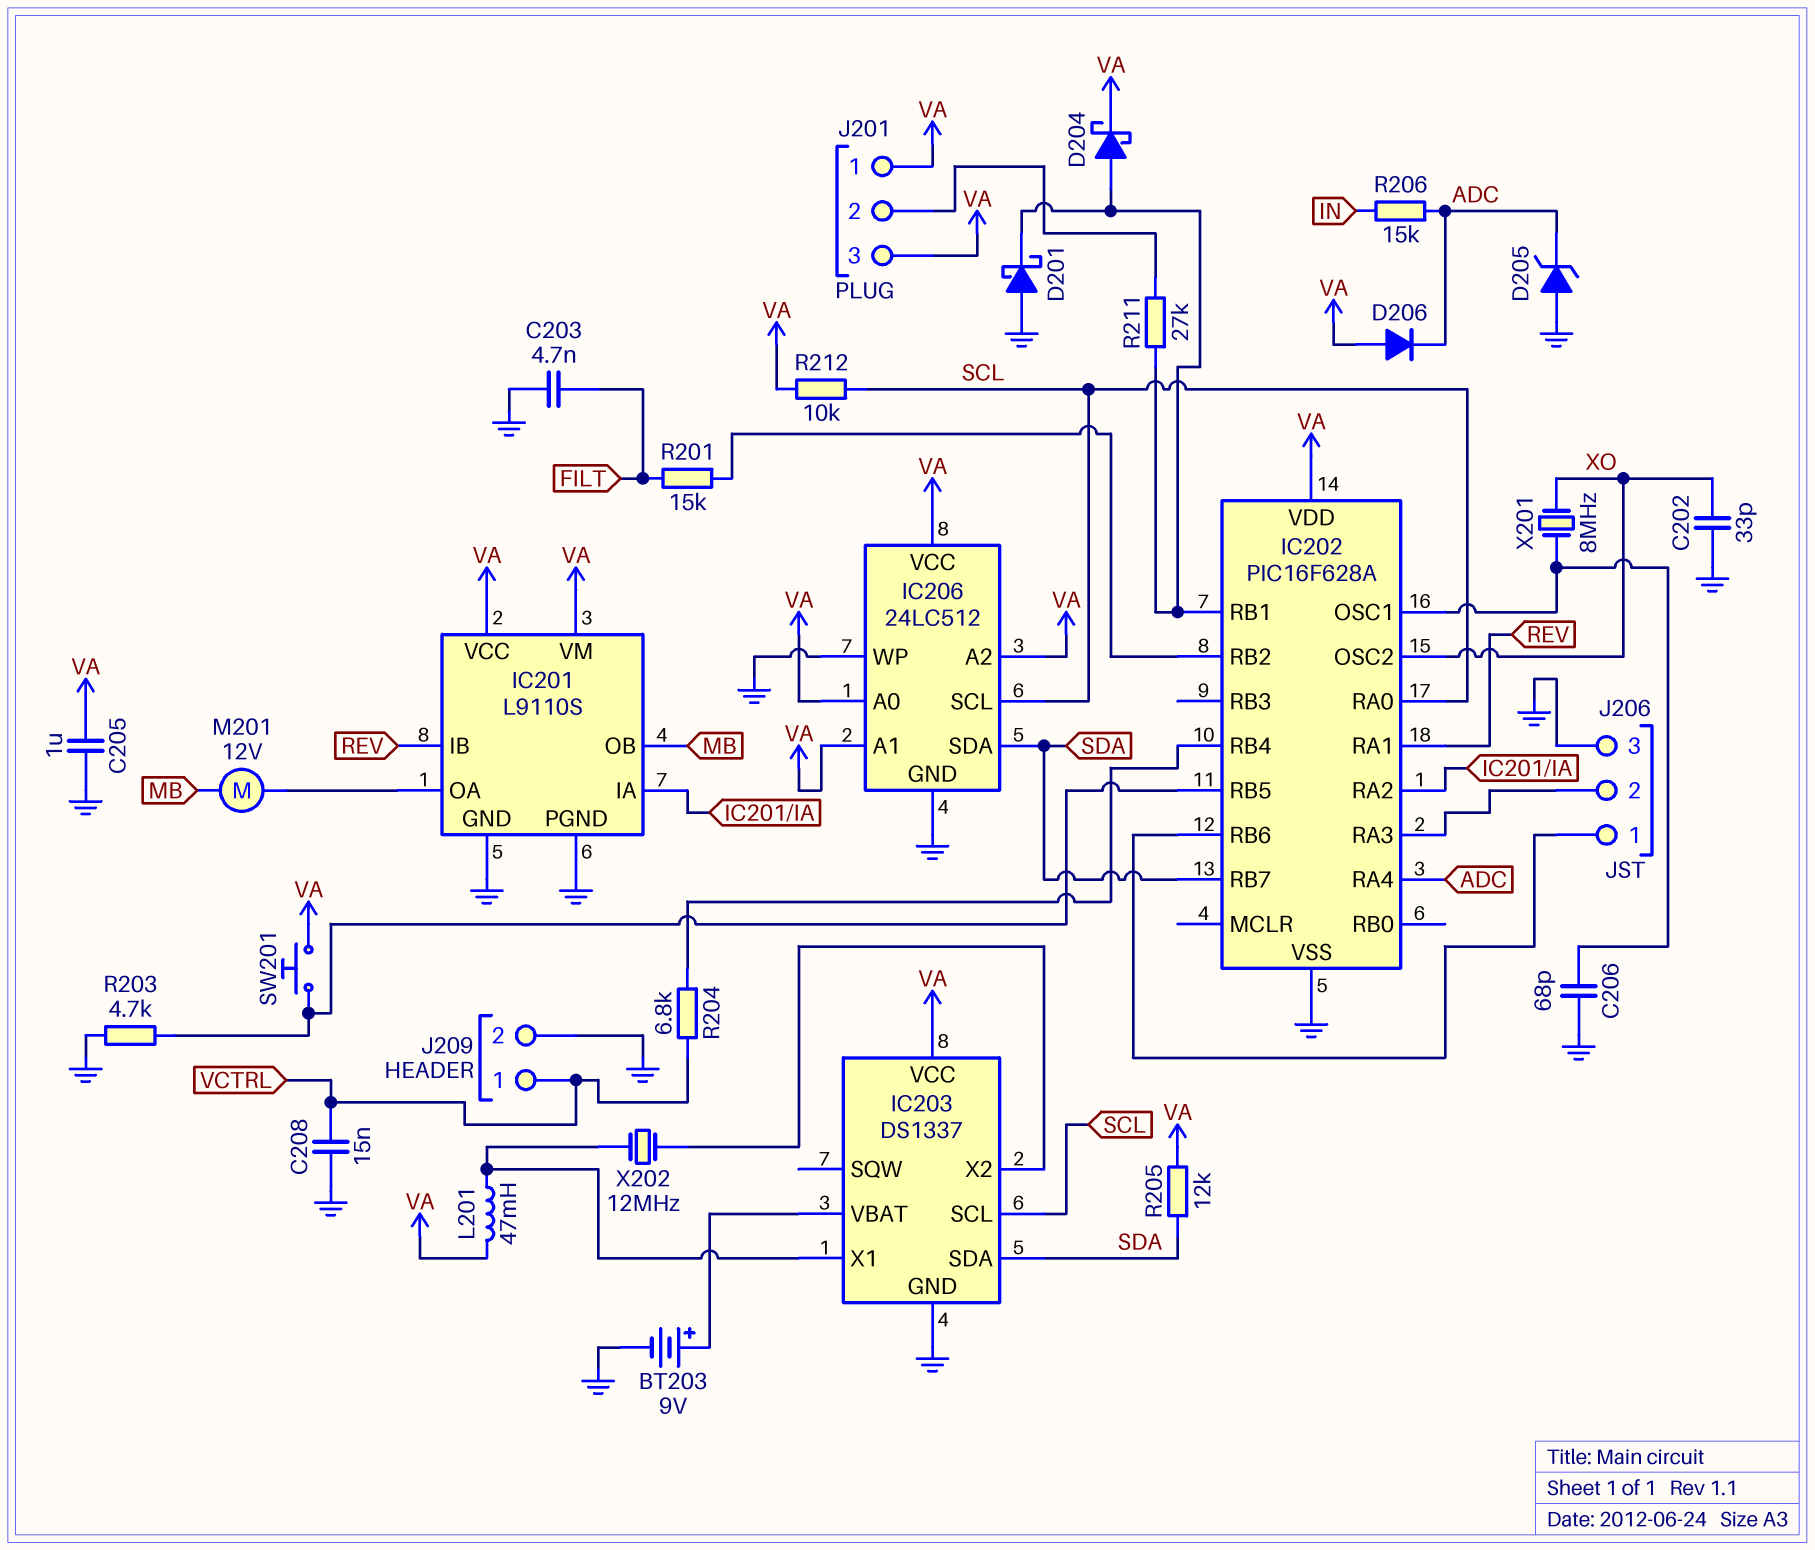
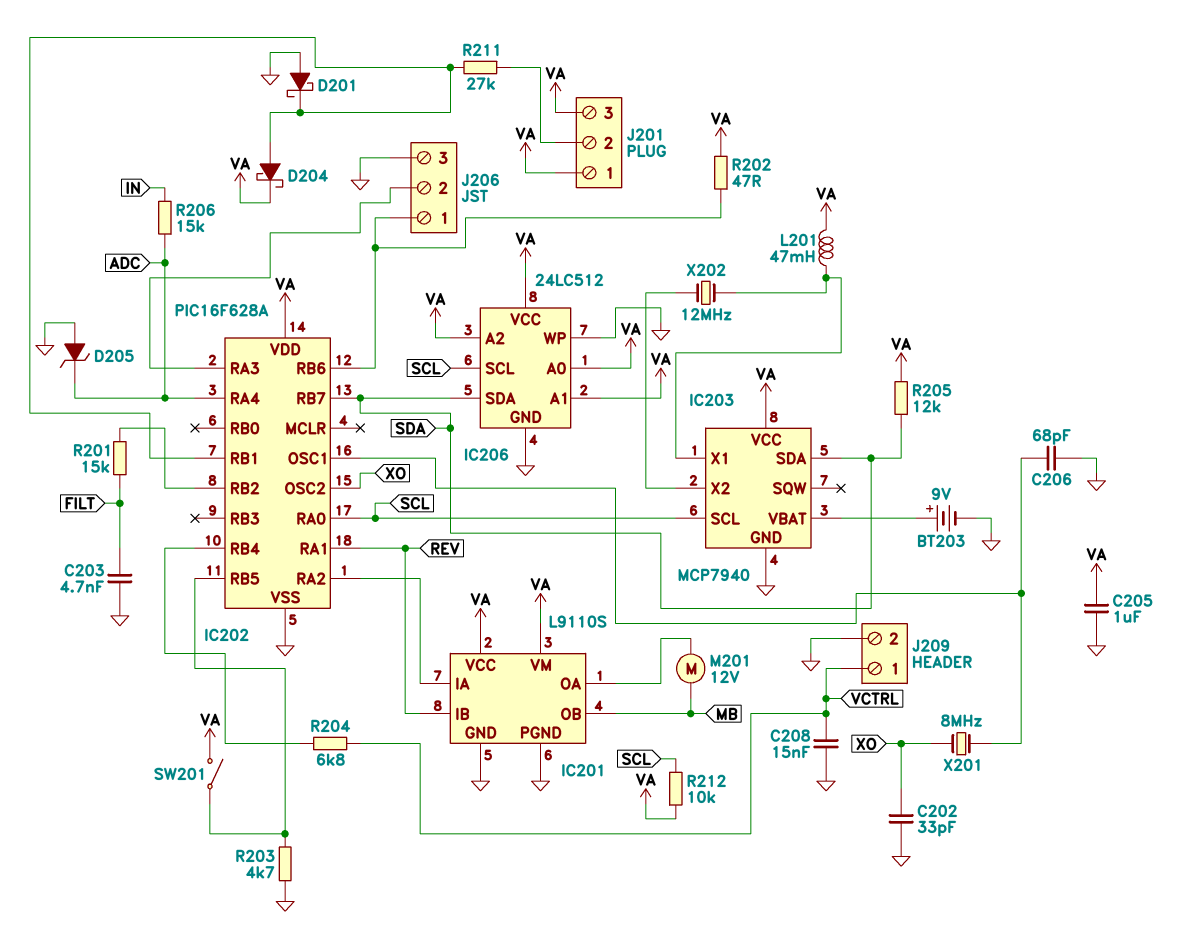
D206: diode (A VA, K ADC) -> none
IC203: DS1337 -> MCP7940
R202: none -> 47 (IC202/RB6, VA)
SW201: button (IC202/RB5, VA) -> switch (IC202/RB5, VA)

